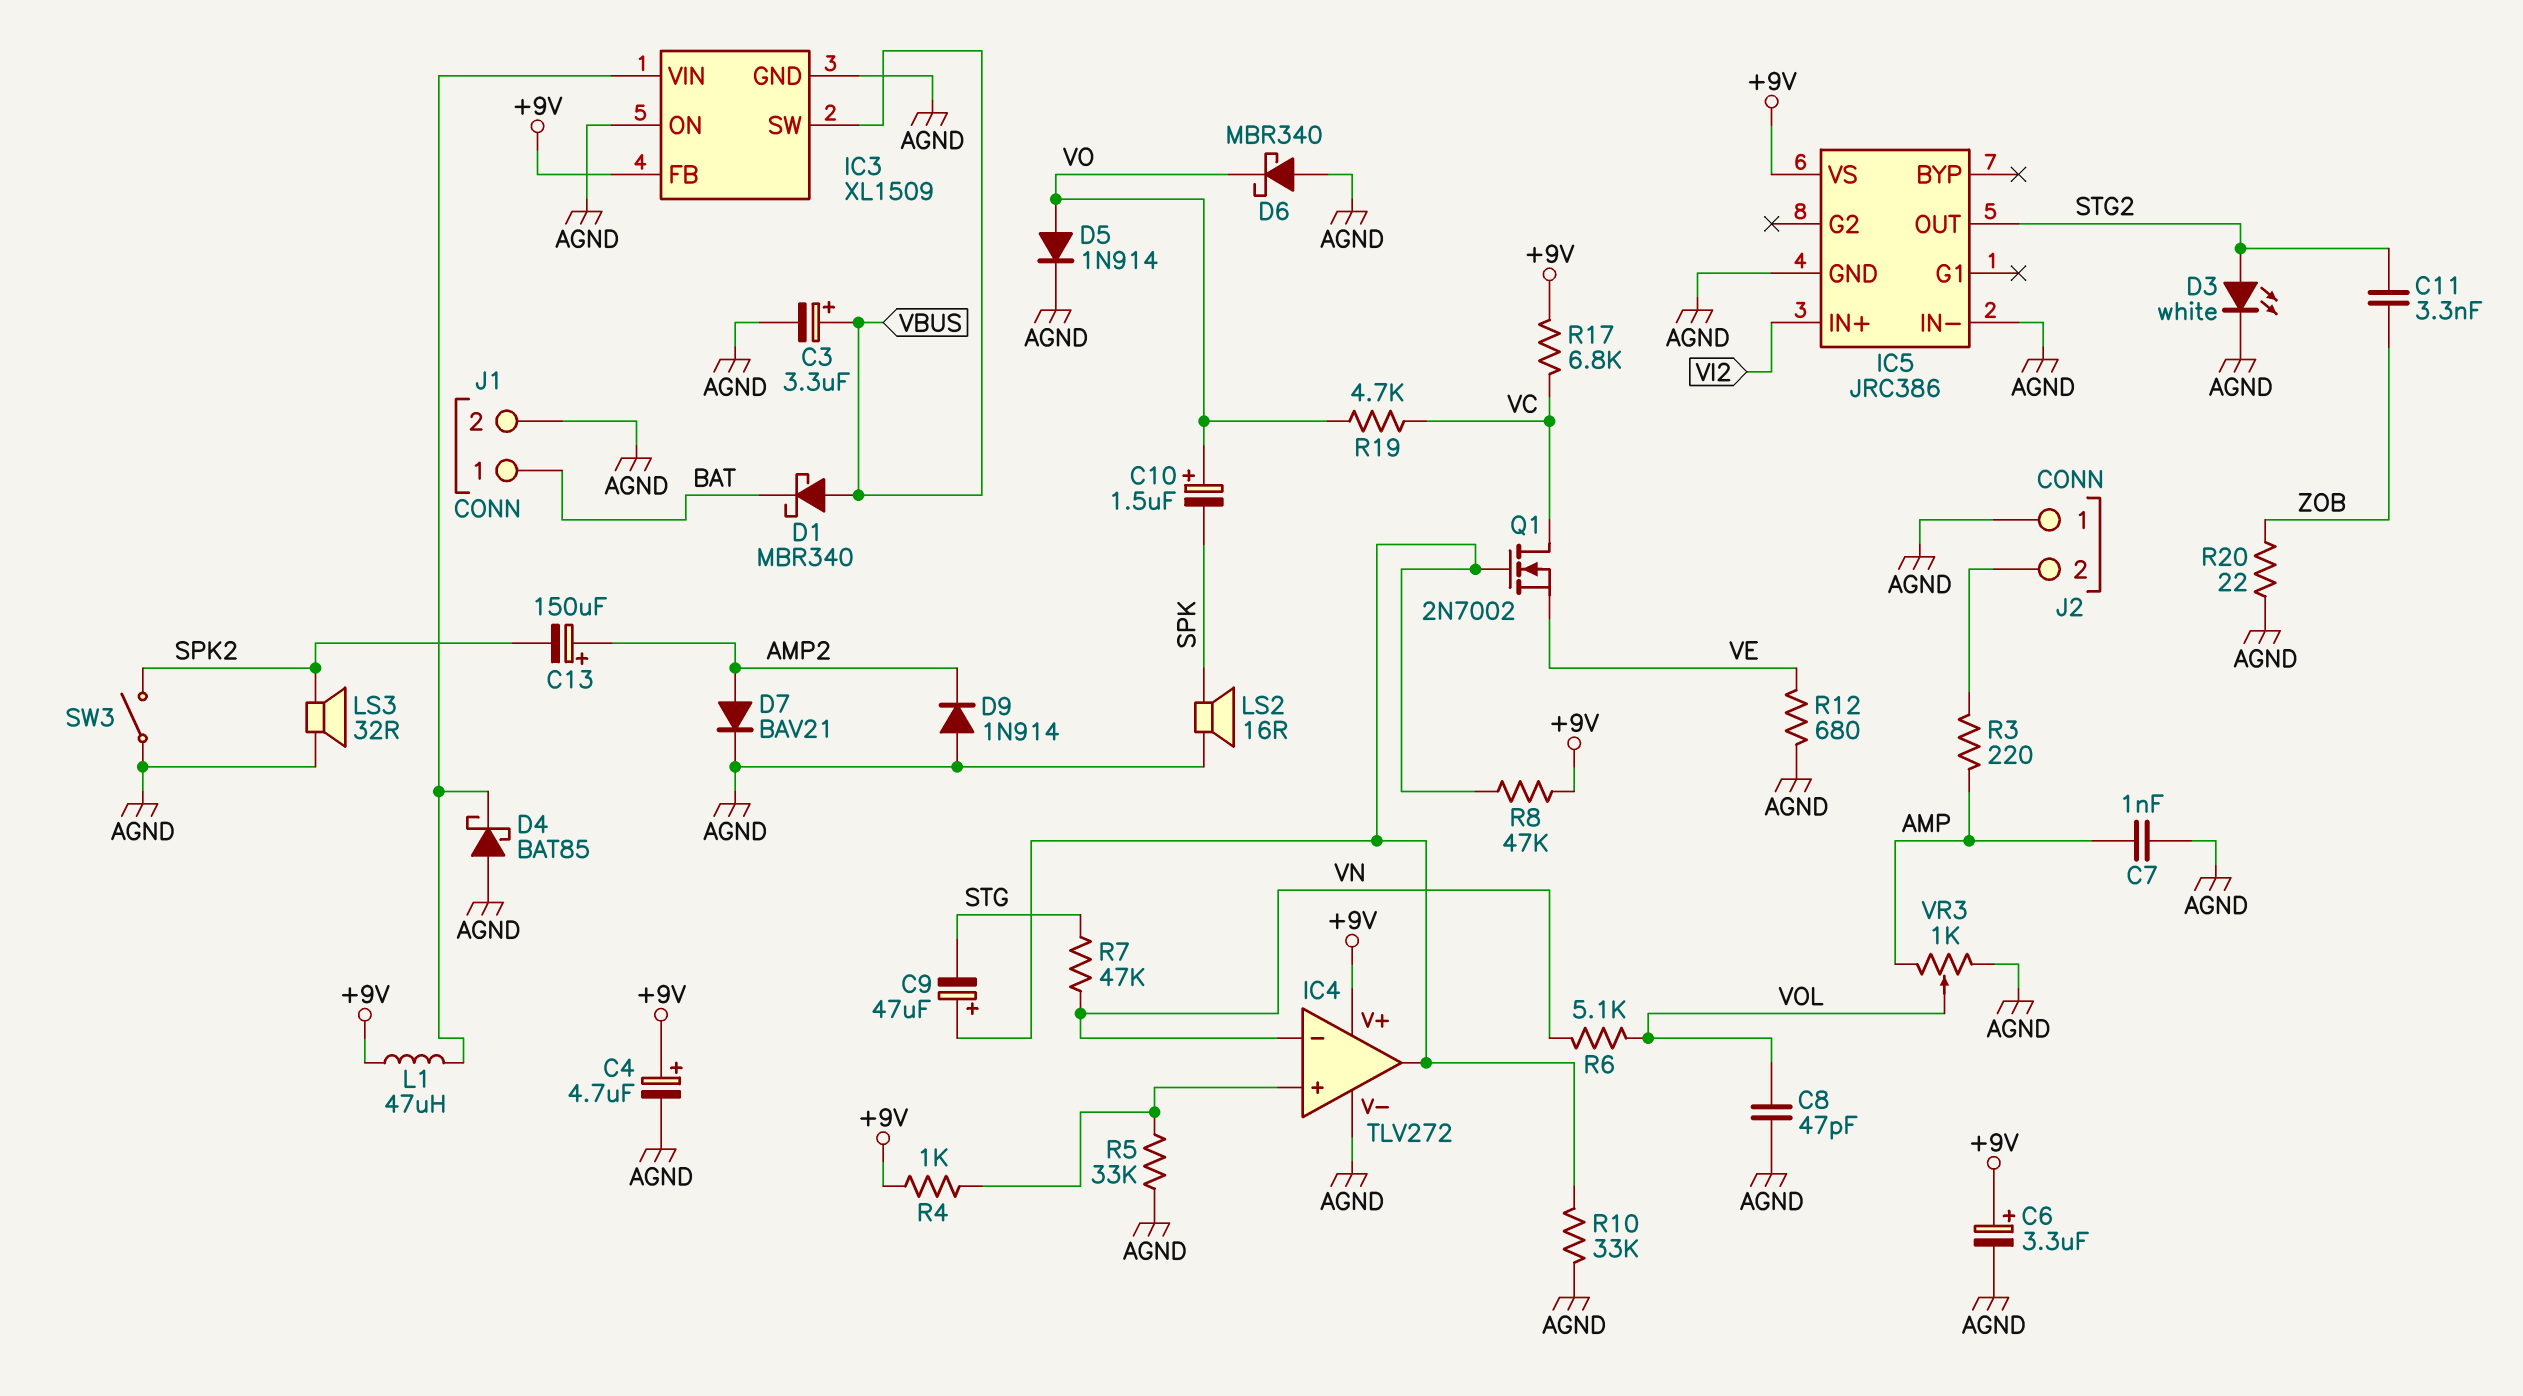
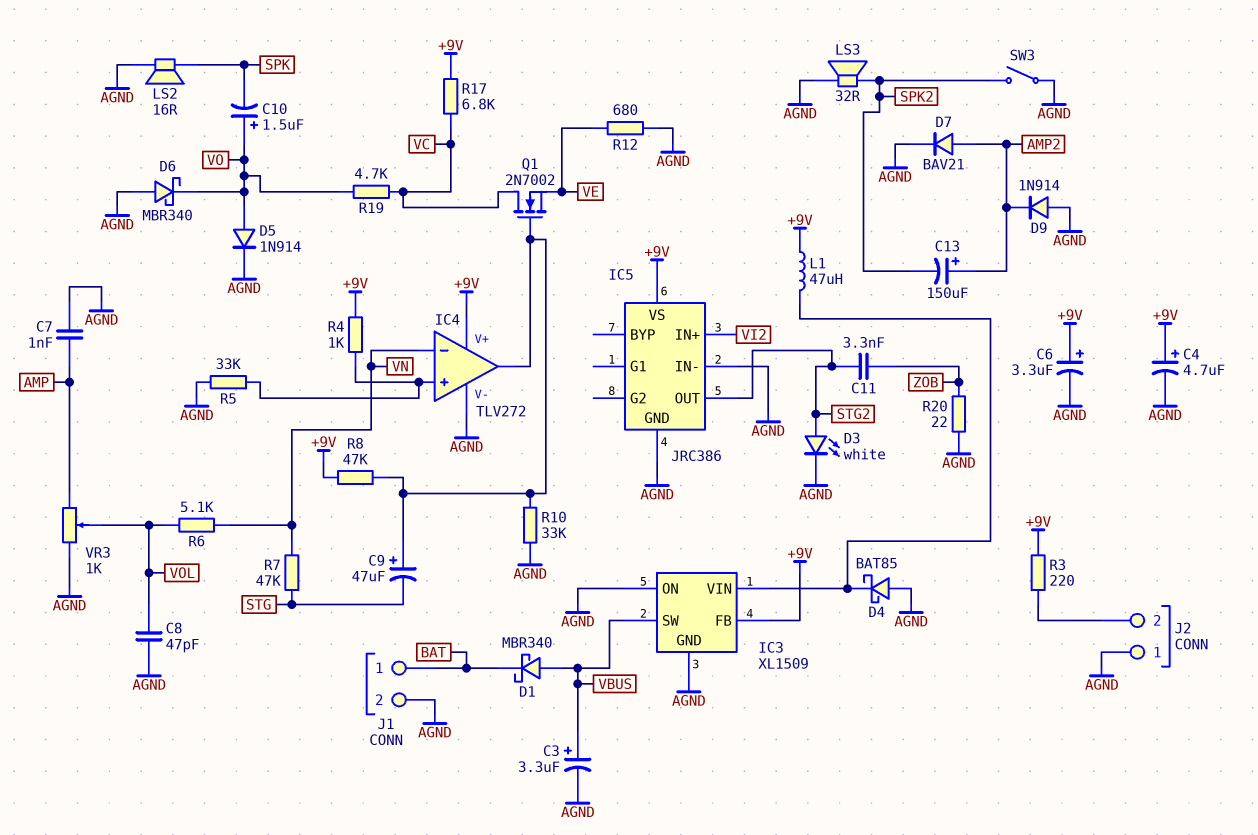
R3: 220 (AMP, J2/2) -> 220 (+9V, J2/2)

